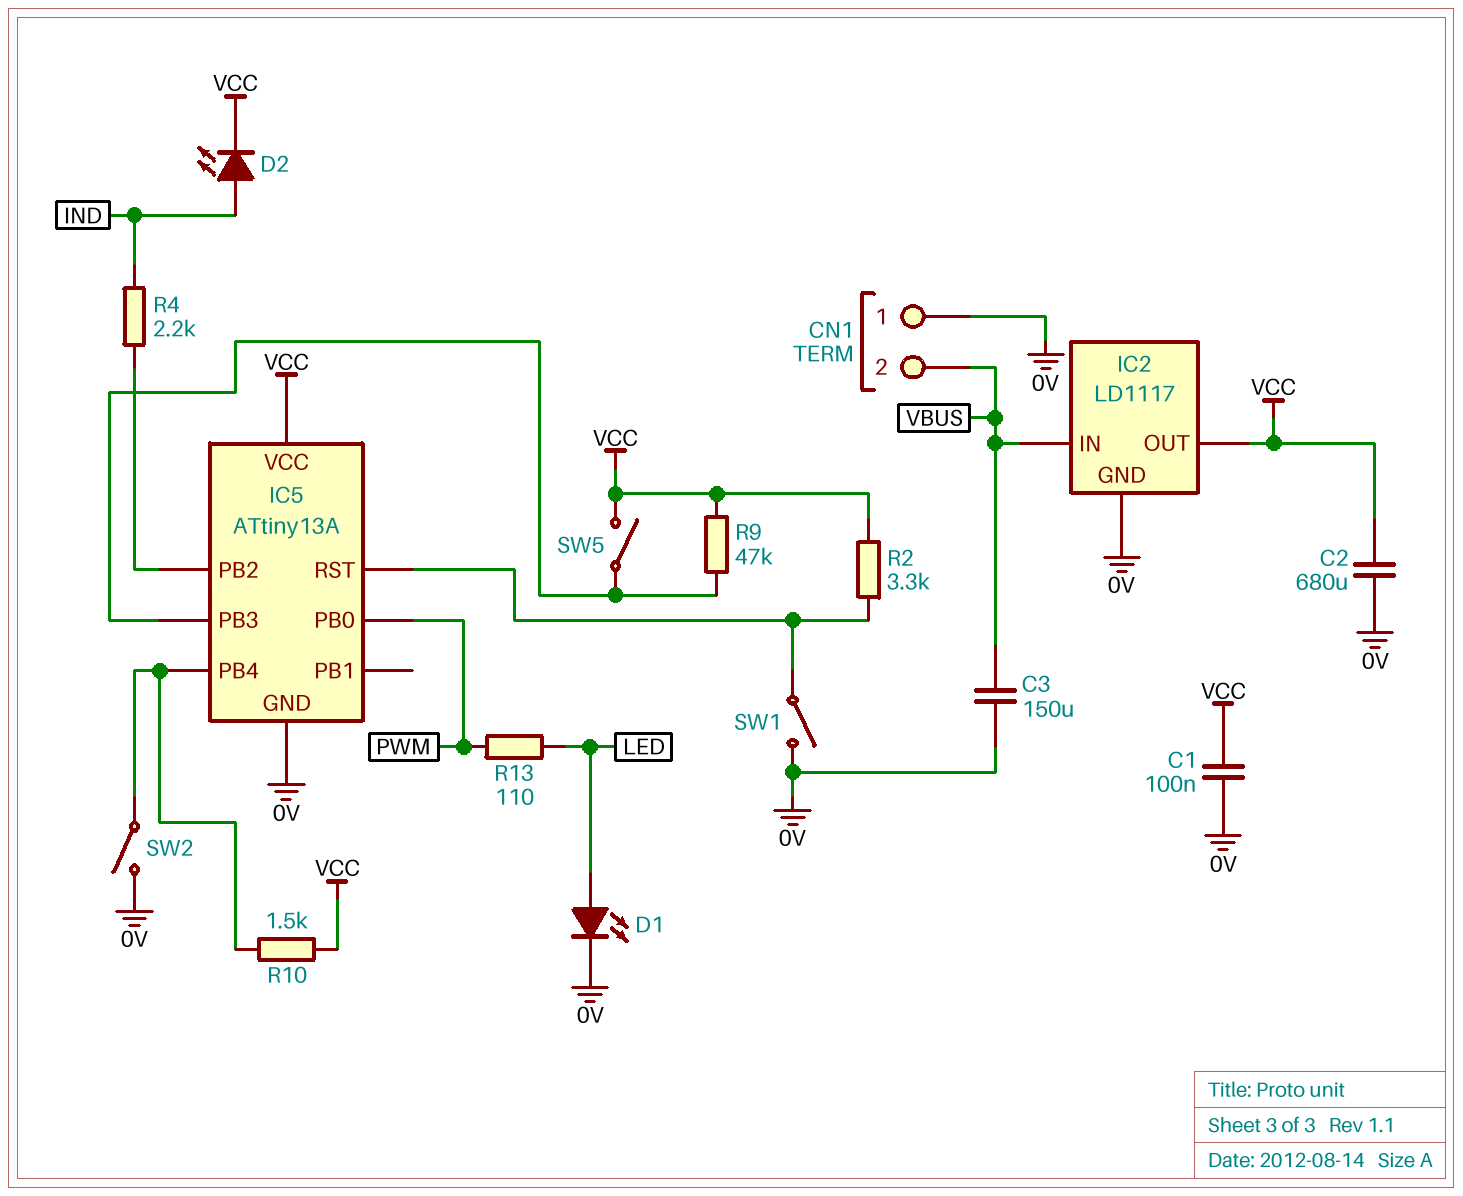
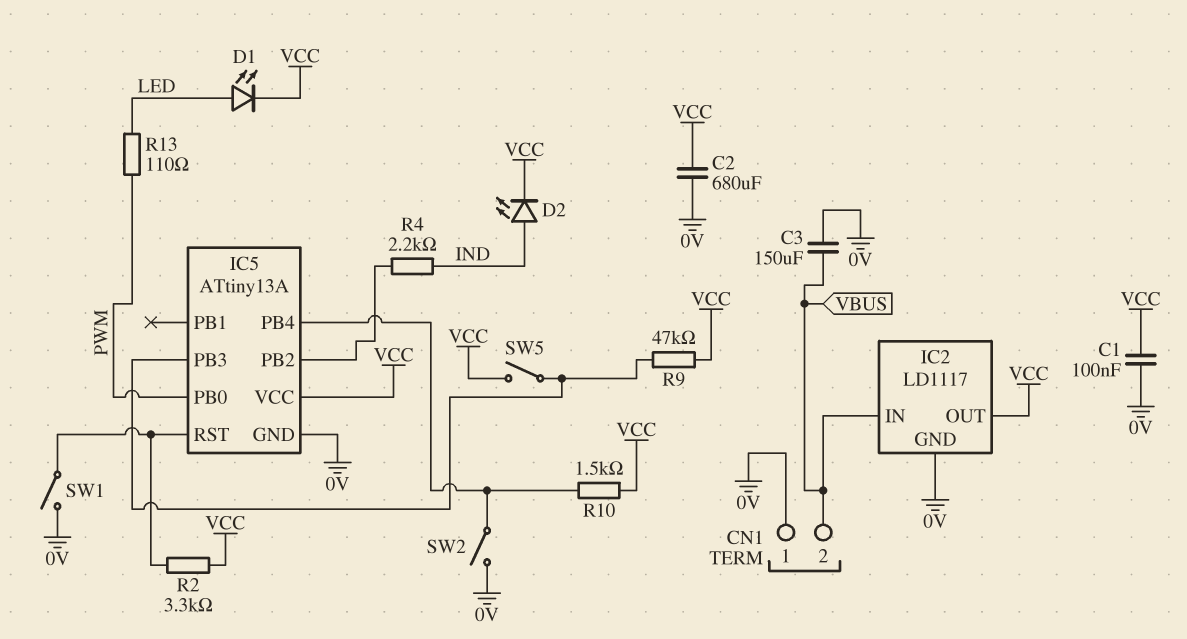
D1: LED (A LED, K 0V) -> LED (A LED, K VCC)

